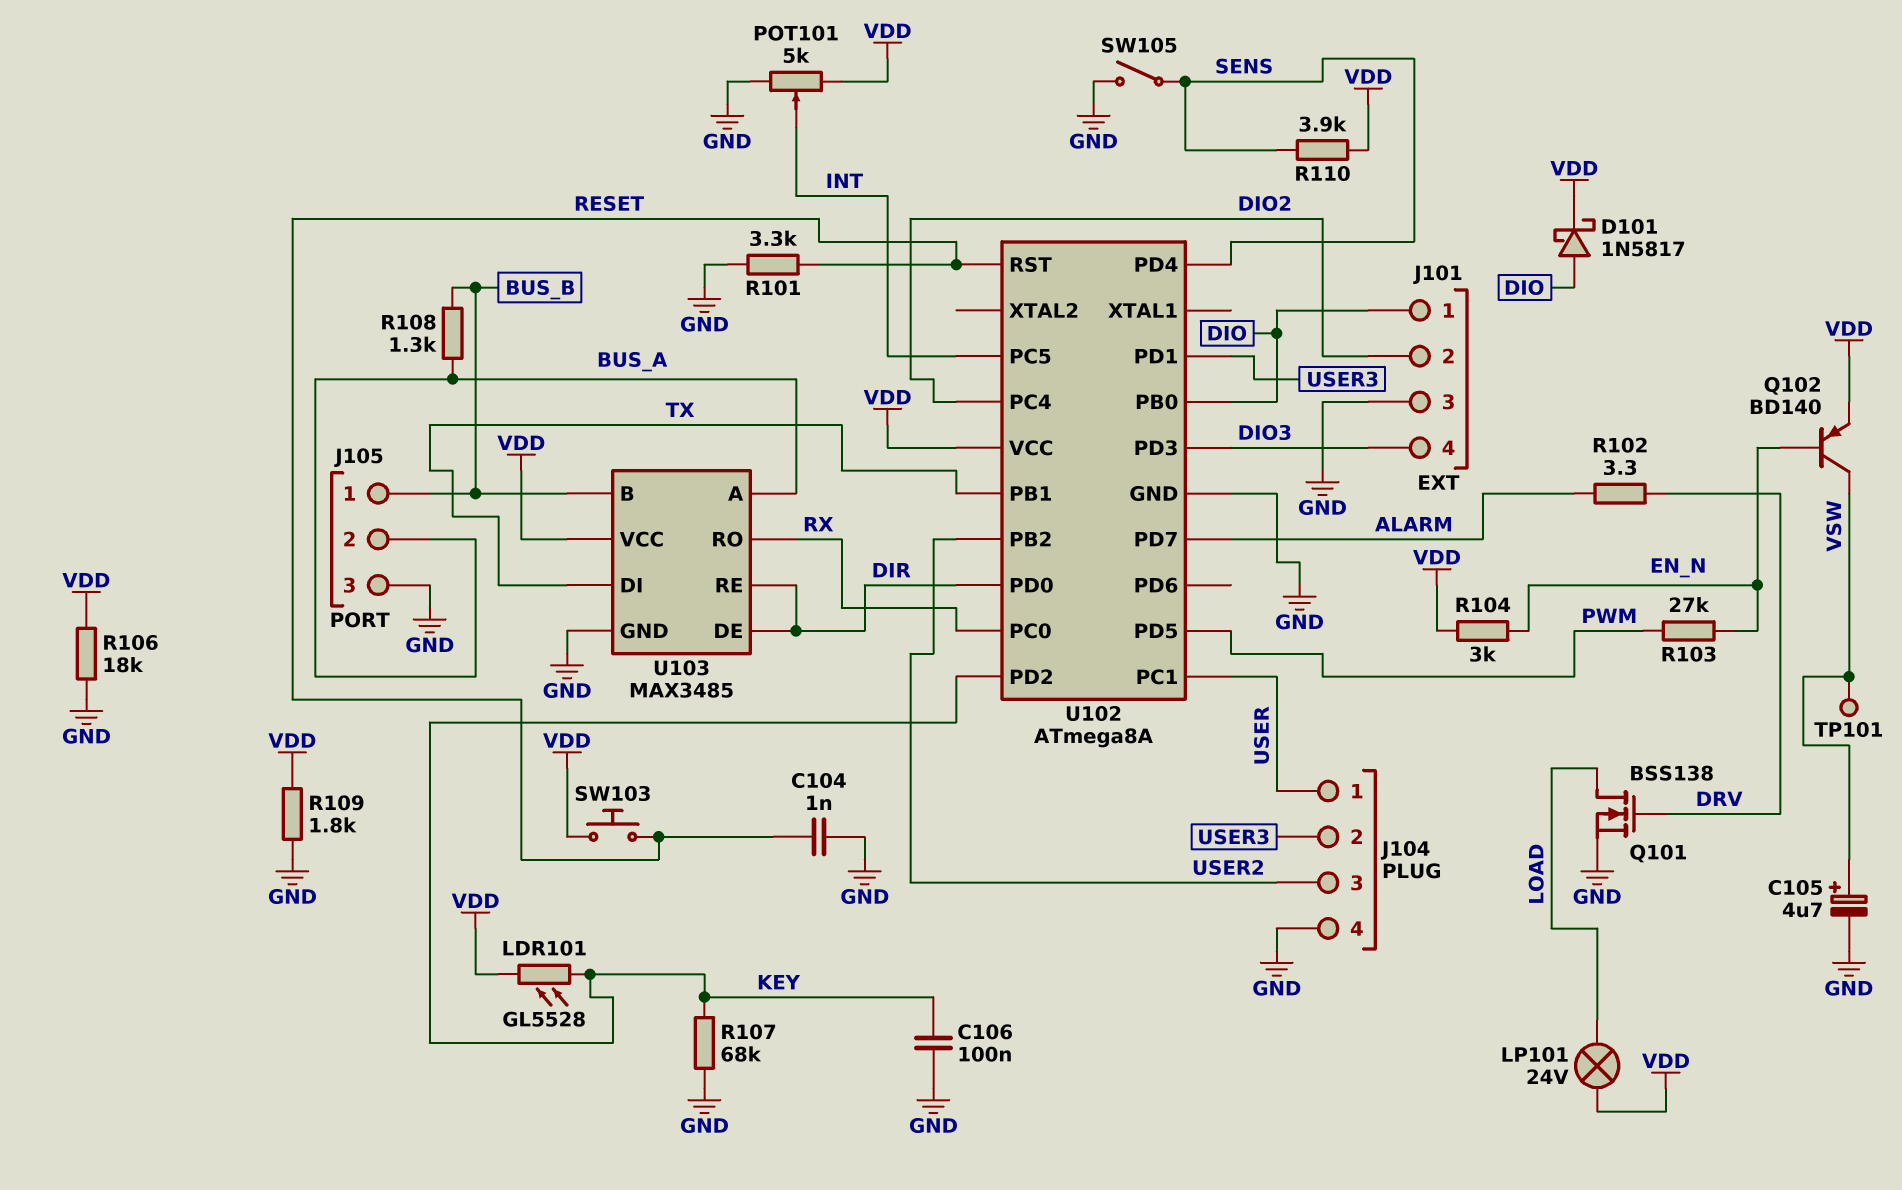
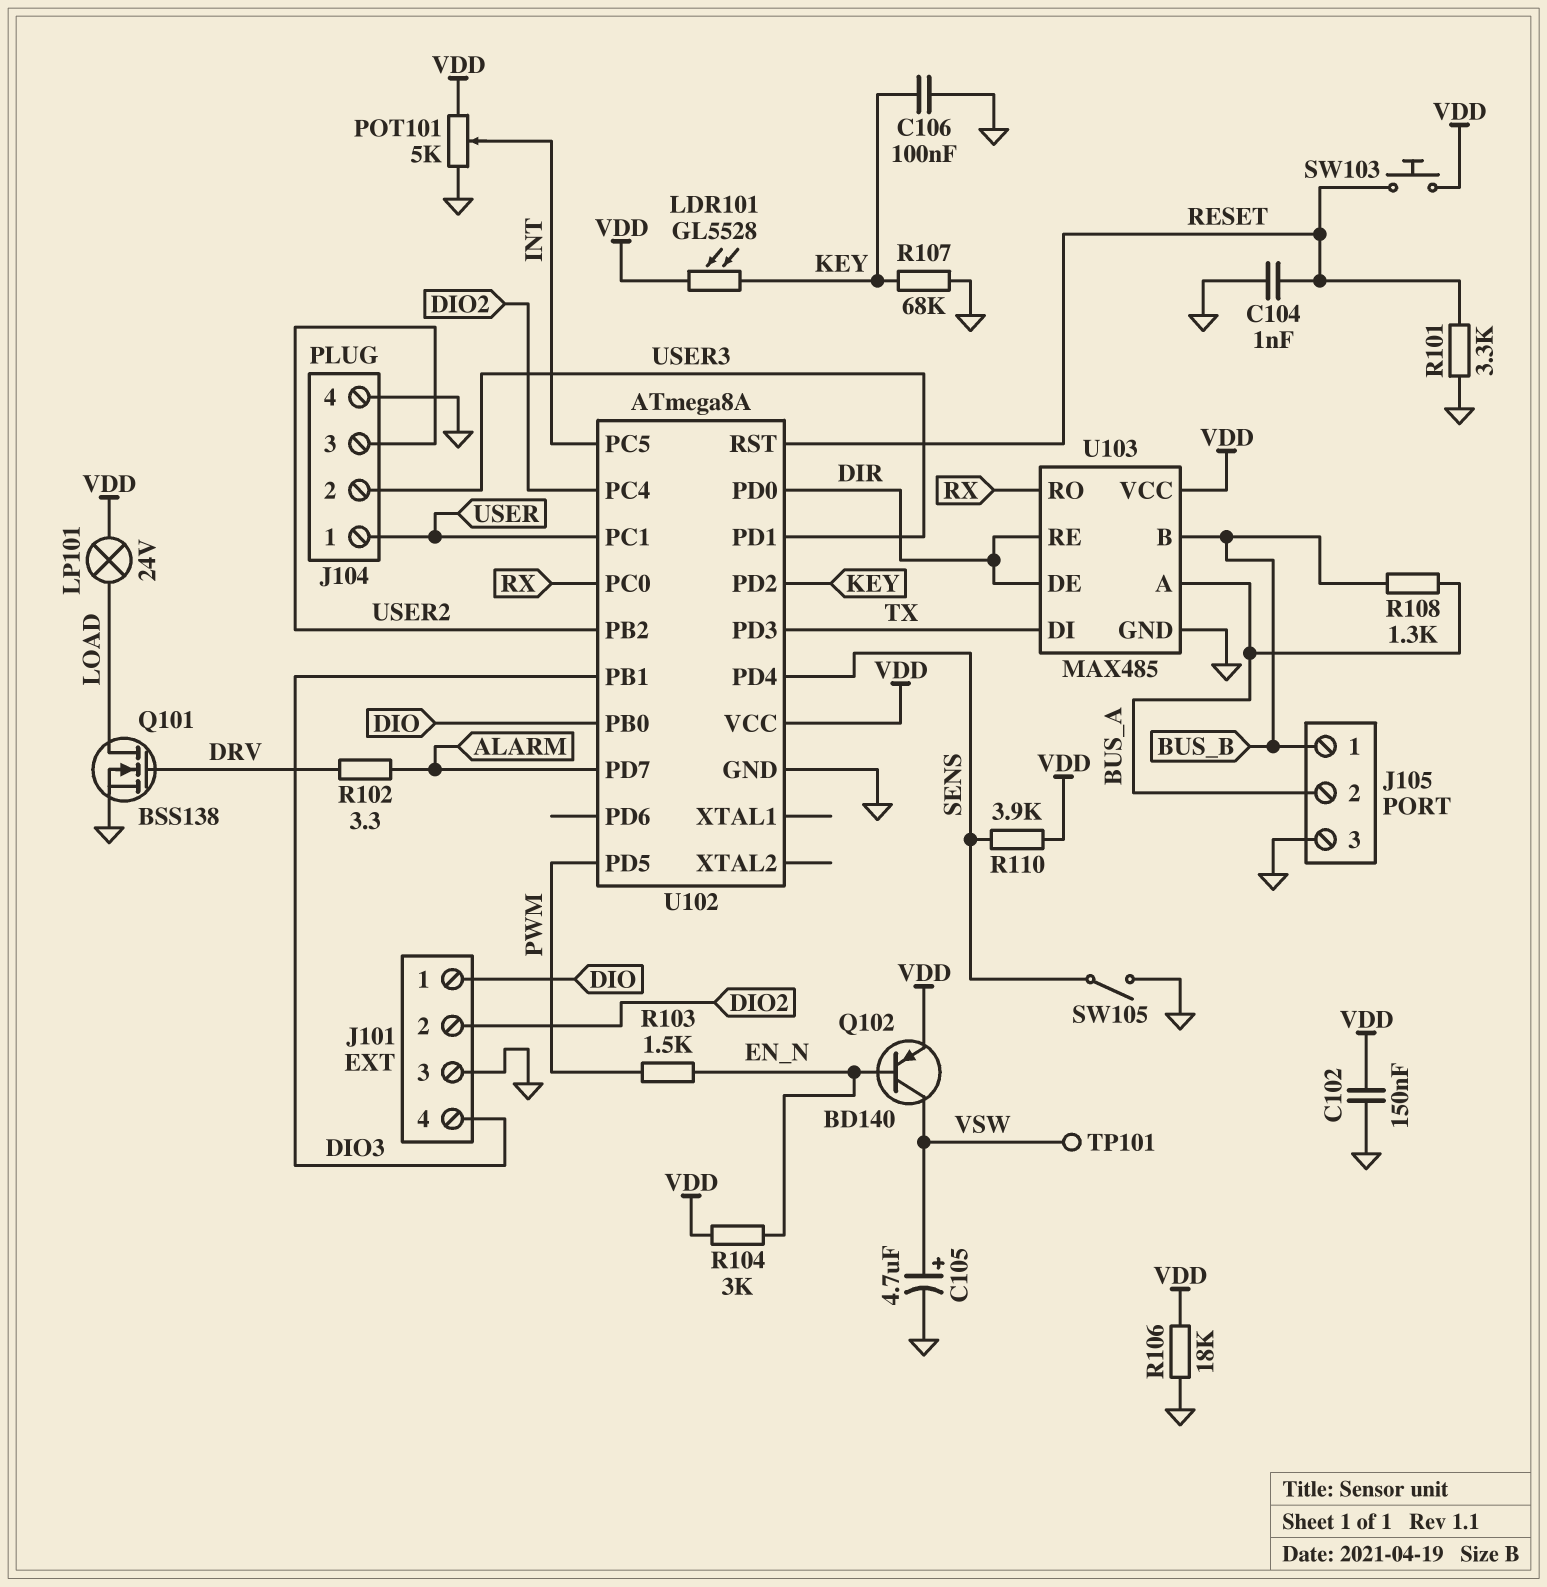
C102: none -> 150nF (GND, VDD)
D101: schottky 1N5817 (A DIO, K VDD) -> none
R103: 27k (EN_N, PWM) -> 1.5k (EN_N, PWM)
R109: 1.8k (GND, VDD) -> none
U102 pin PB1: TX -> DIO3
U102 pin PD3: DIO3 -> TX
U103: MAX3485 -> MAX485

